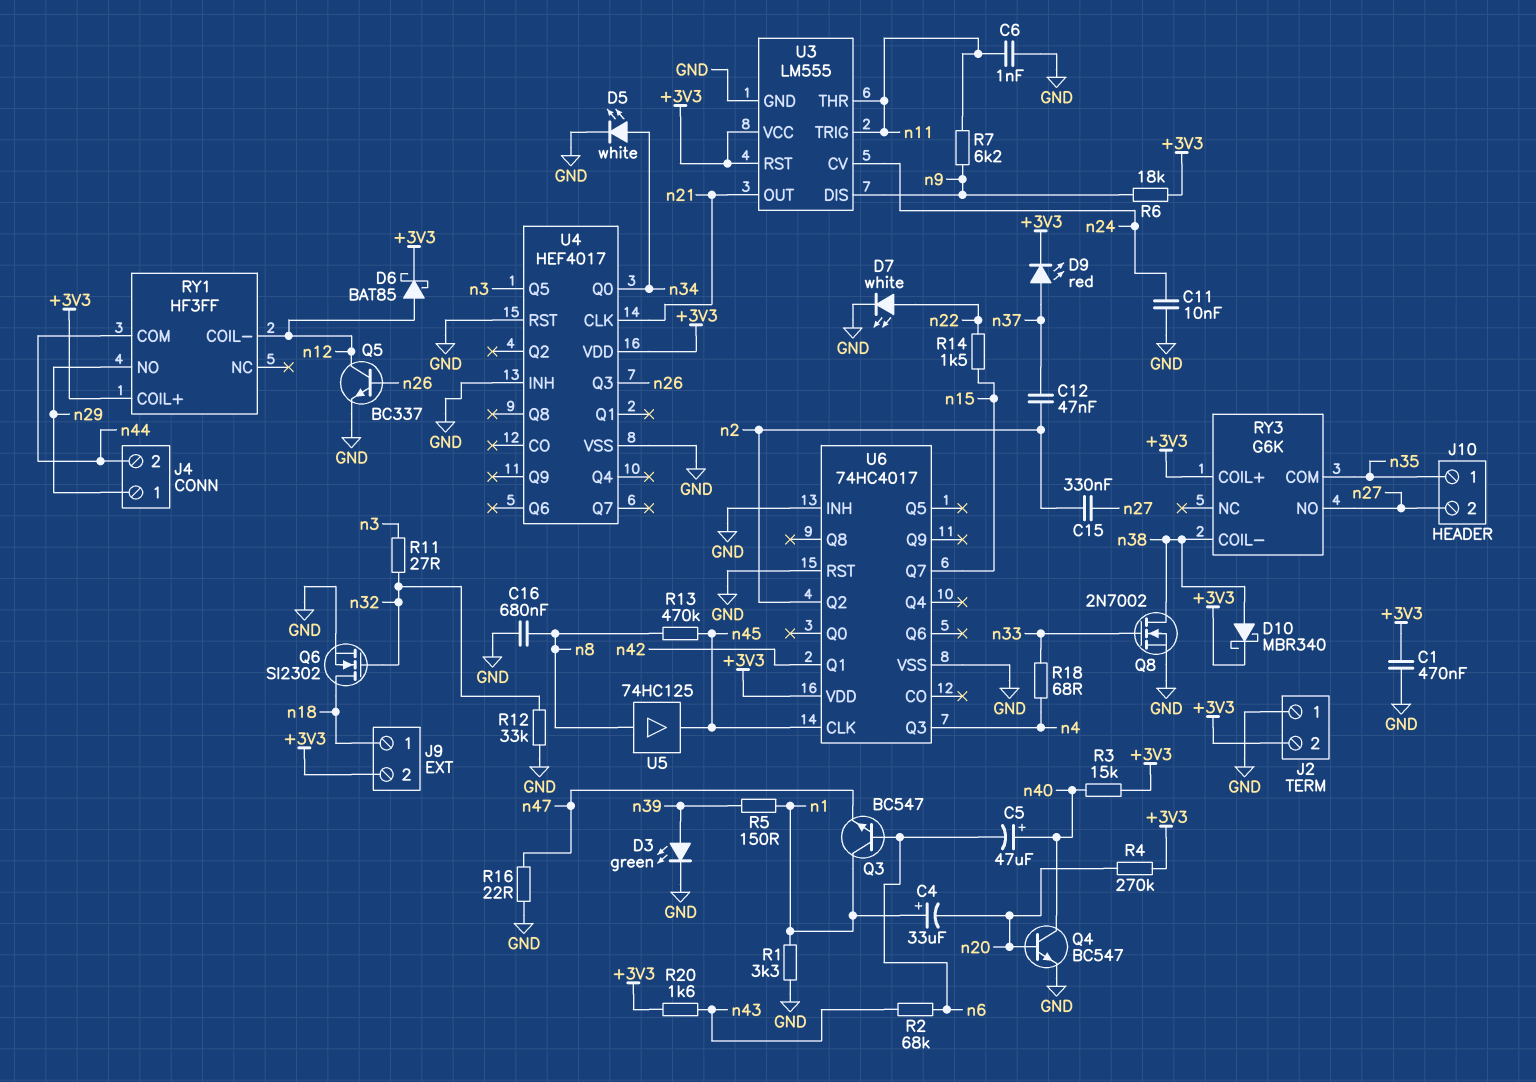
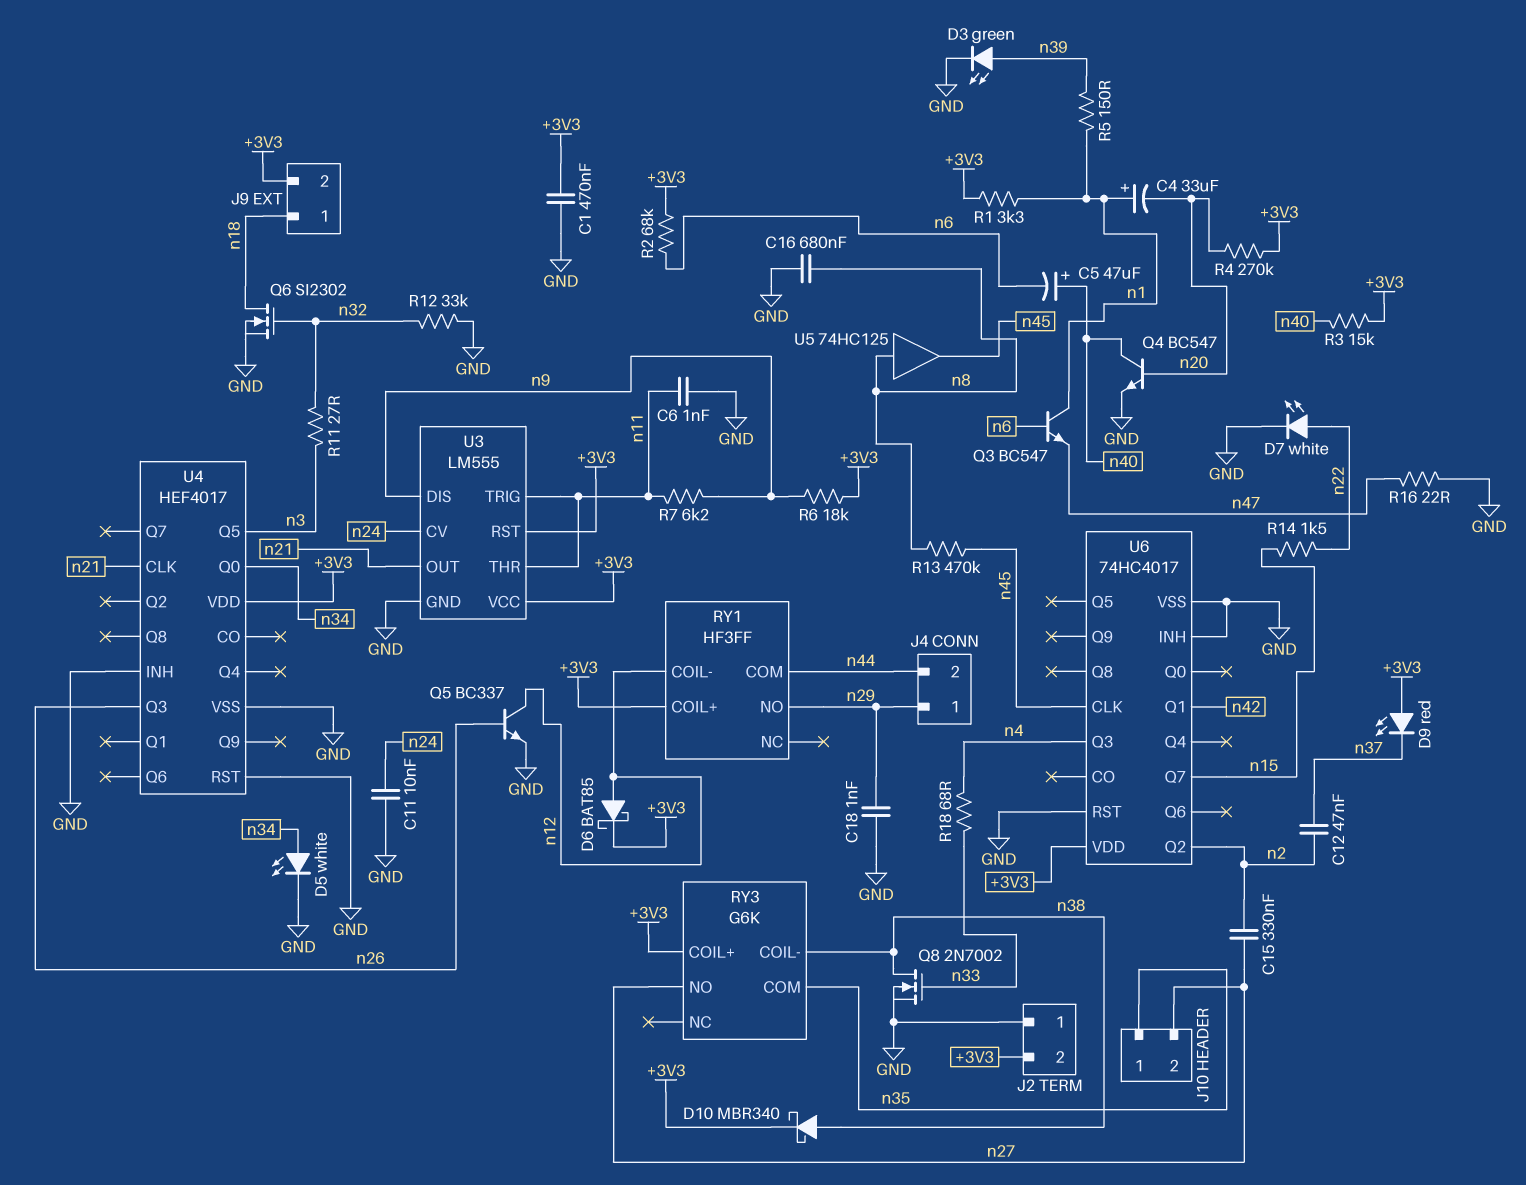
C18: none -> 1nF (GND, n29)
D9: LED red (A n37, K +3V3) -> LED red (A +3V3, K n37)
R1: 3.3k (GND, n1) -> 3.3k (+3V3, n1)
R2: 68k (n6, n43) -> 68k (+3V3, n6)
R20: 1.6k (+3V3, n43) -> none

